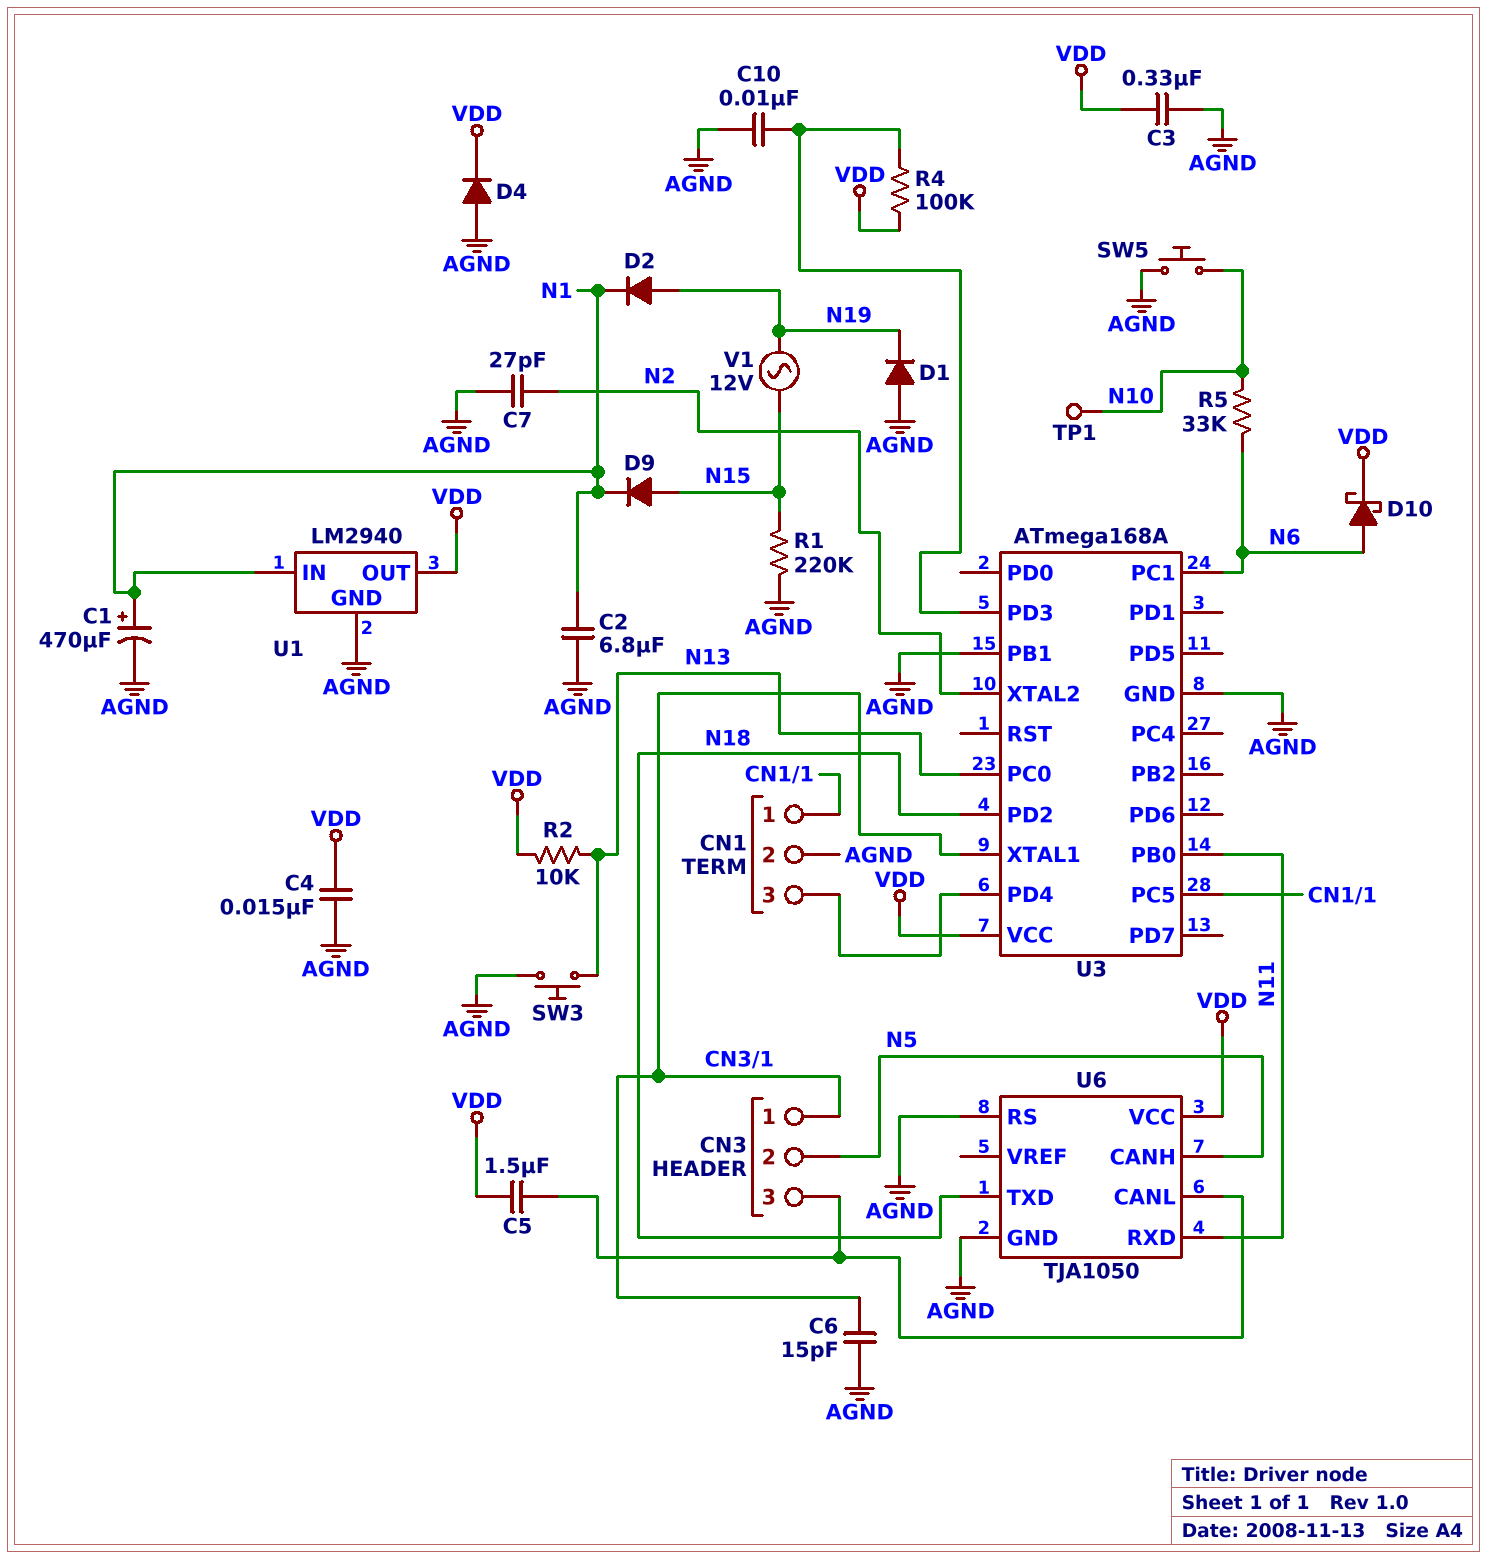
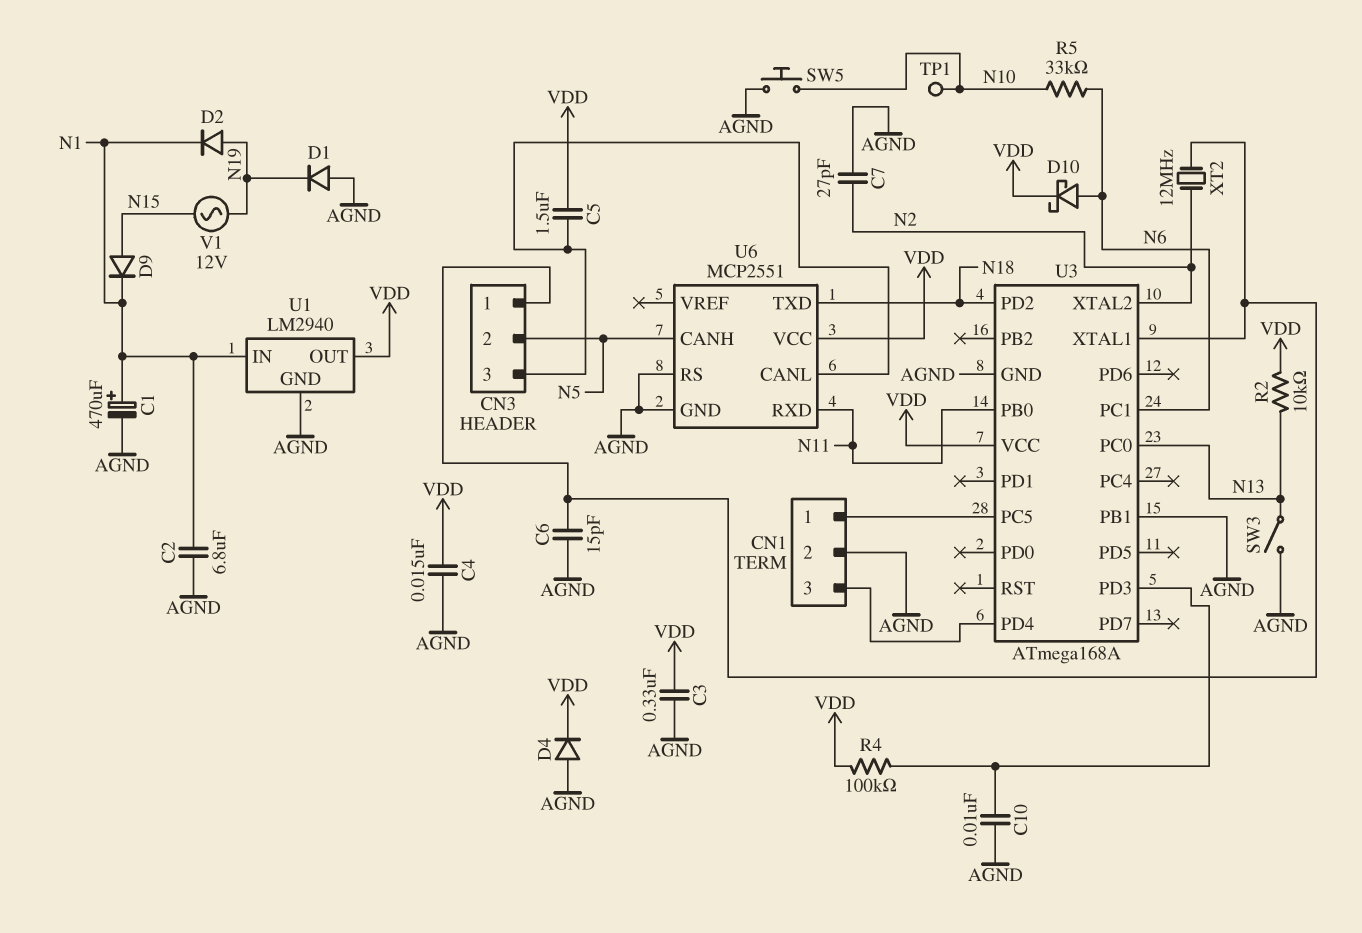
R1: 220k (AGND, N15) -> none
SW3: button (AGND, N13) -> switch (AGND, N13)
U6: TJA1050 -> MCP2551
XT2: none -> 12MHz (CN3/1, N2)

